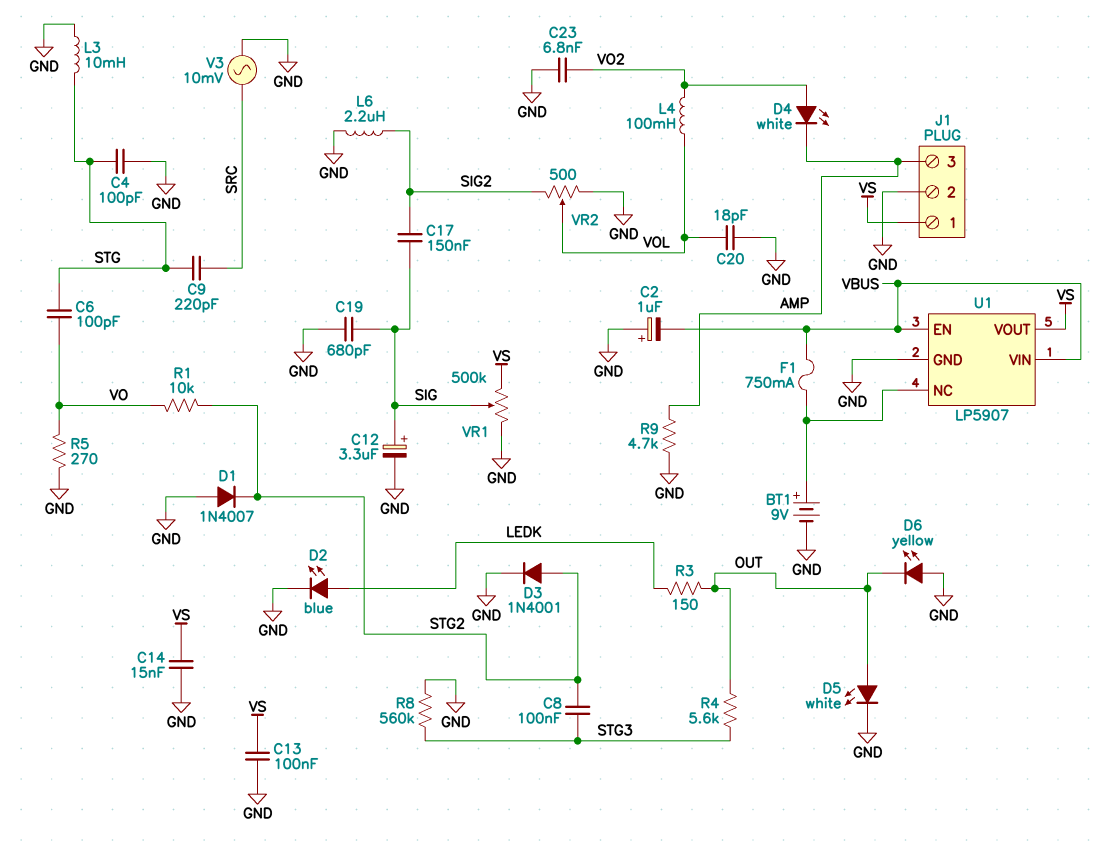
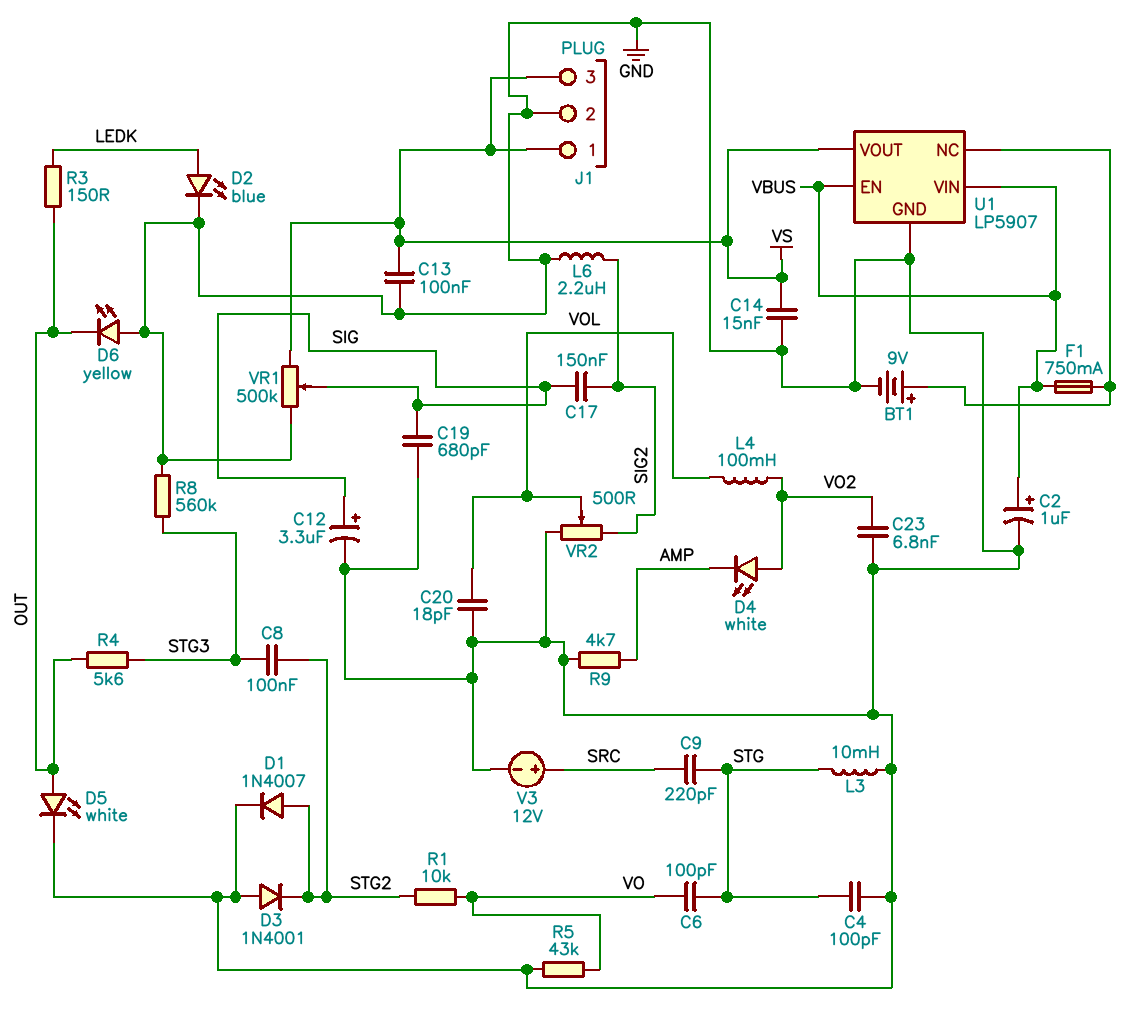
C2: 1uF (plus GND, minus VBUS) -> 1uF (plus VBUS, minus GND)
D1: diode 1N4007 (A GND, K STG2) -> diode 1N4007 (A STG2, K GND)
D3: diode 1N4001 (A STG2, K GND) -> diode 1N4001 (A GND, K STG2)
J1 pin 3: AMP -> VS
R5: 270 (GND, VO) -> 43k (GND, VO)
V3: AC 10mV (GND, SRC) -> 12V (plus SRC, minus GND)

